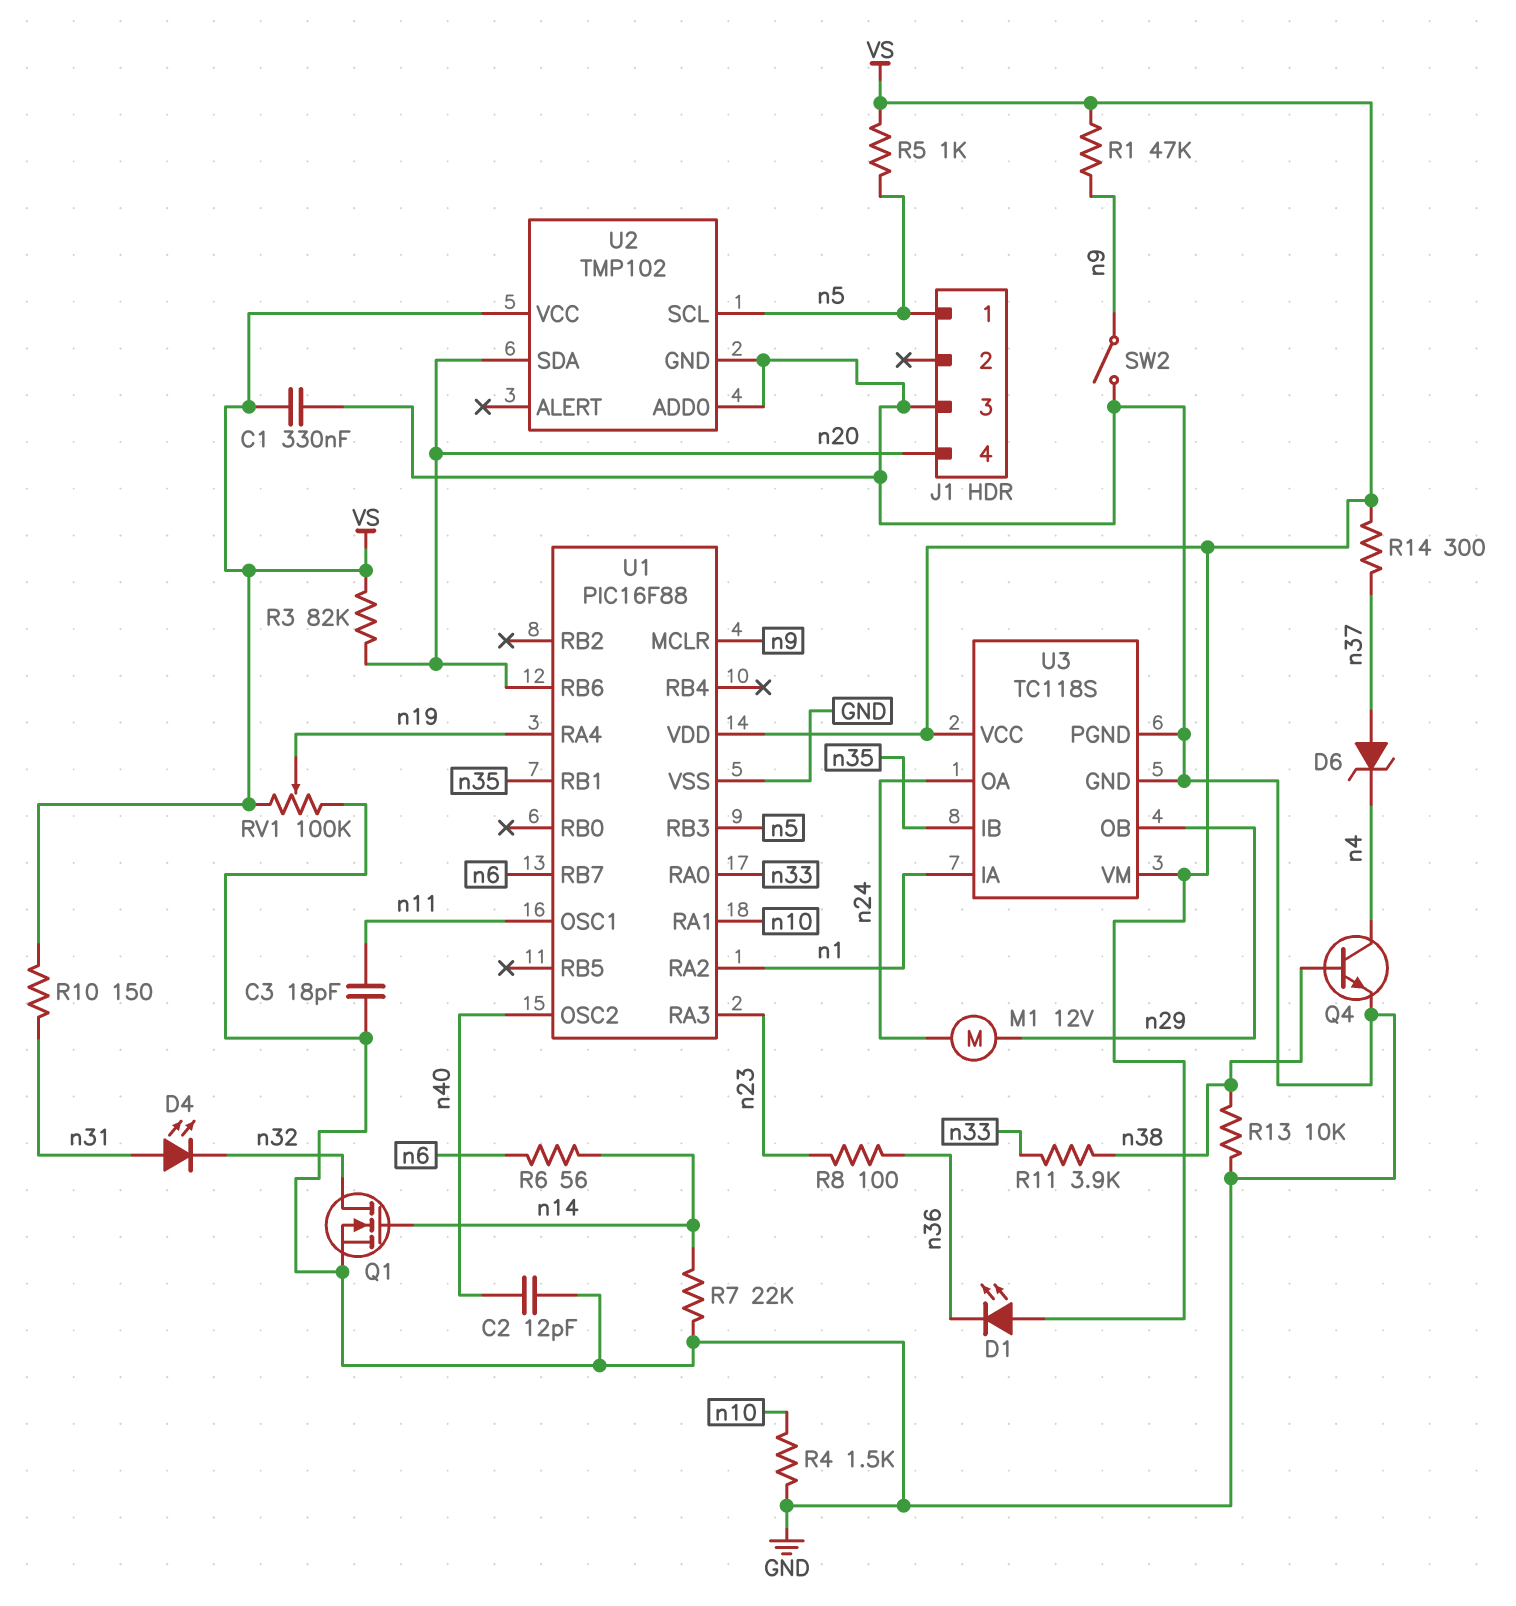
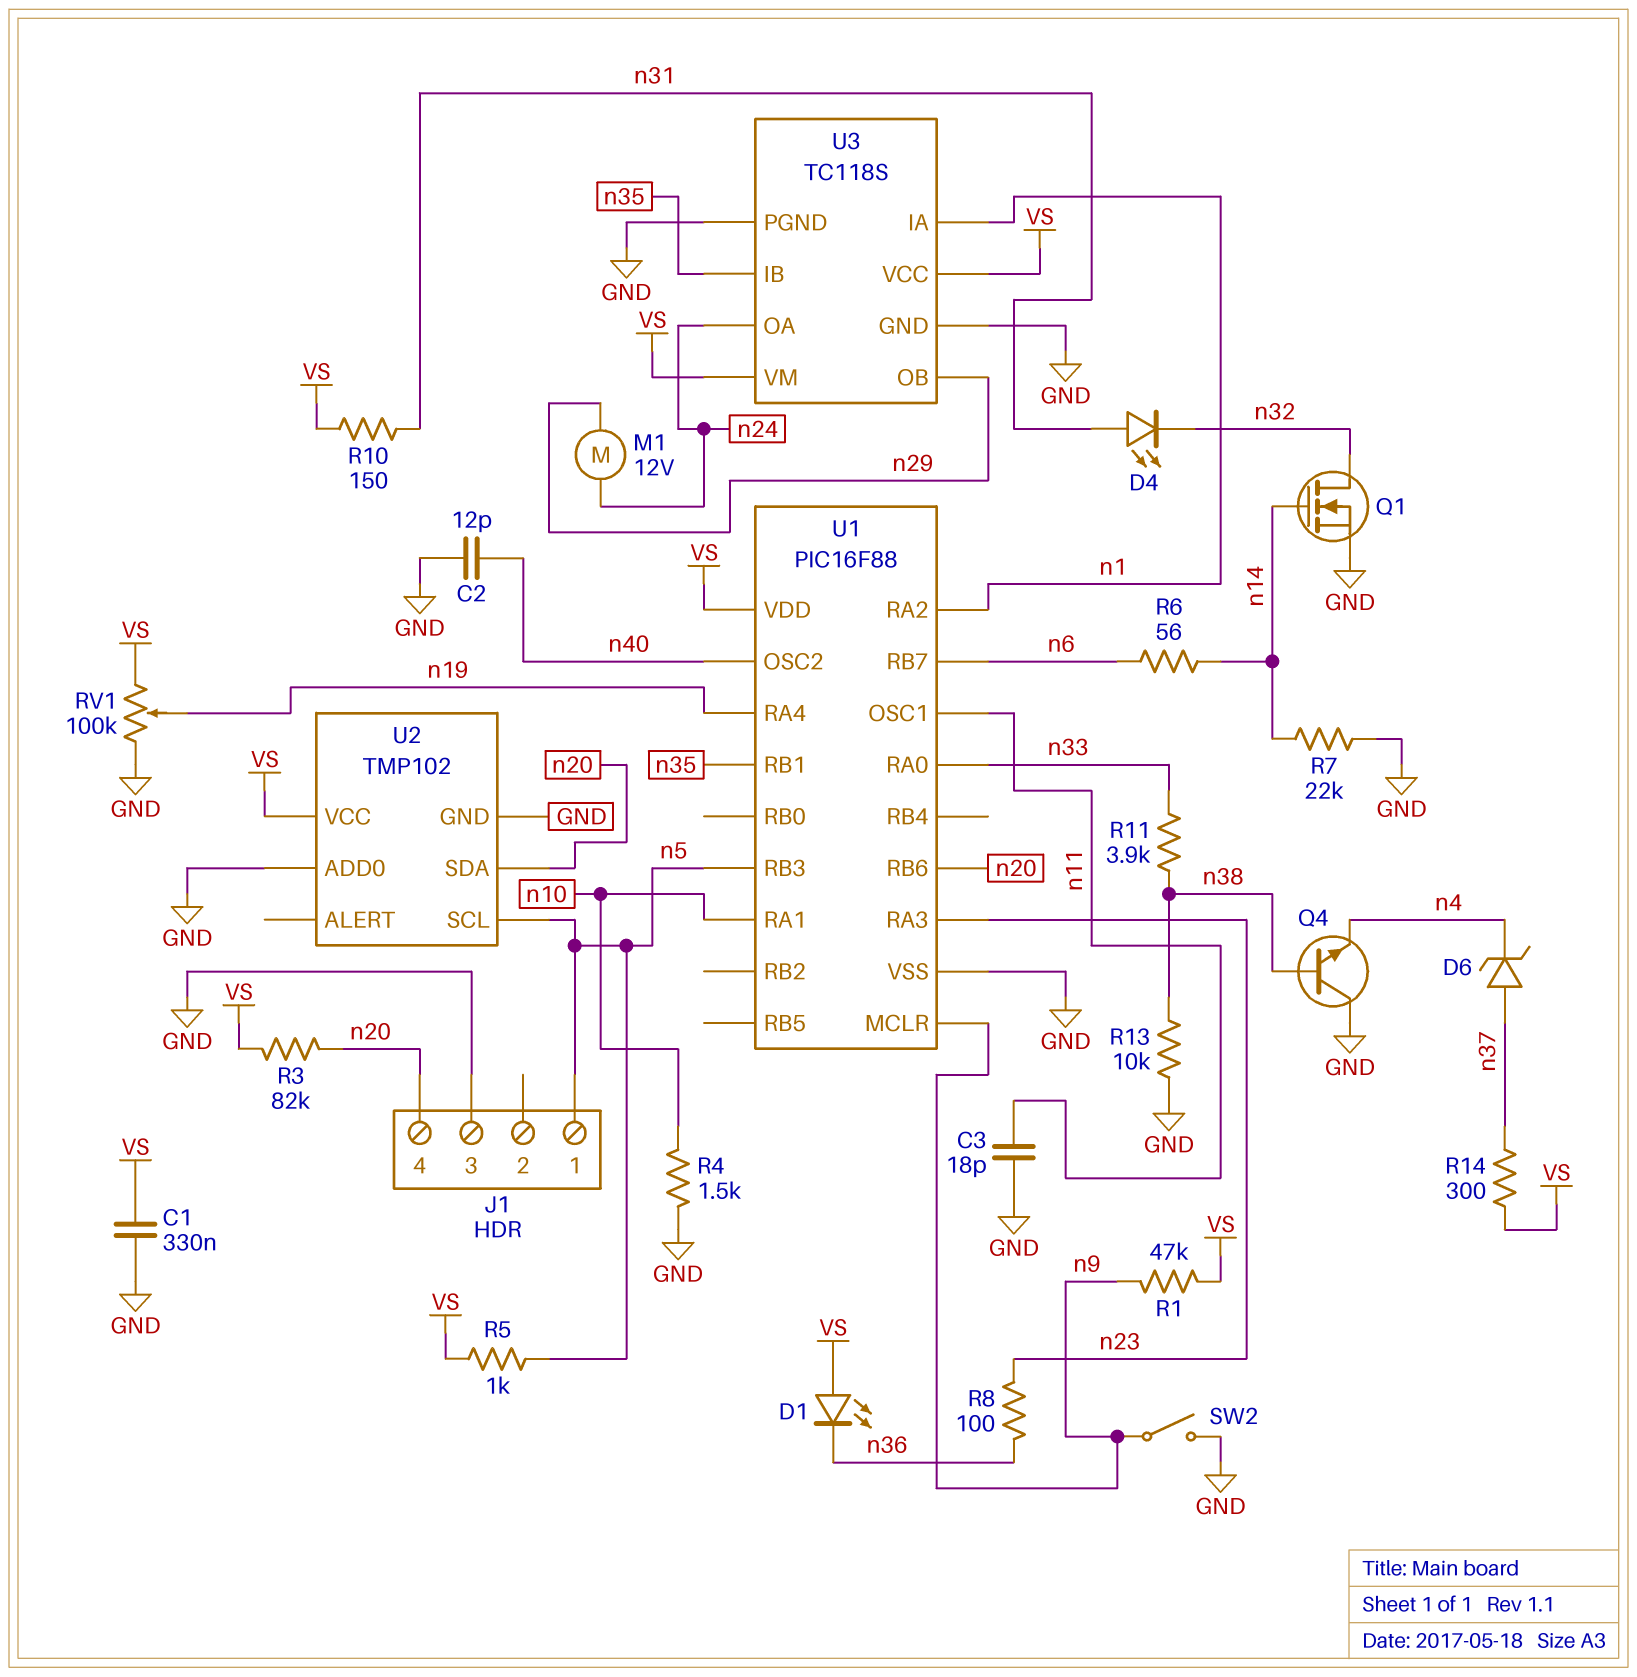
Q4: NPN (B n38, C n4, E GND) -> NPN (B n38, C GND, E n4)

